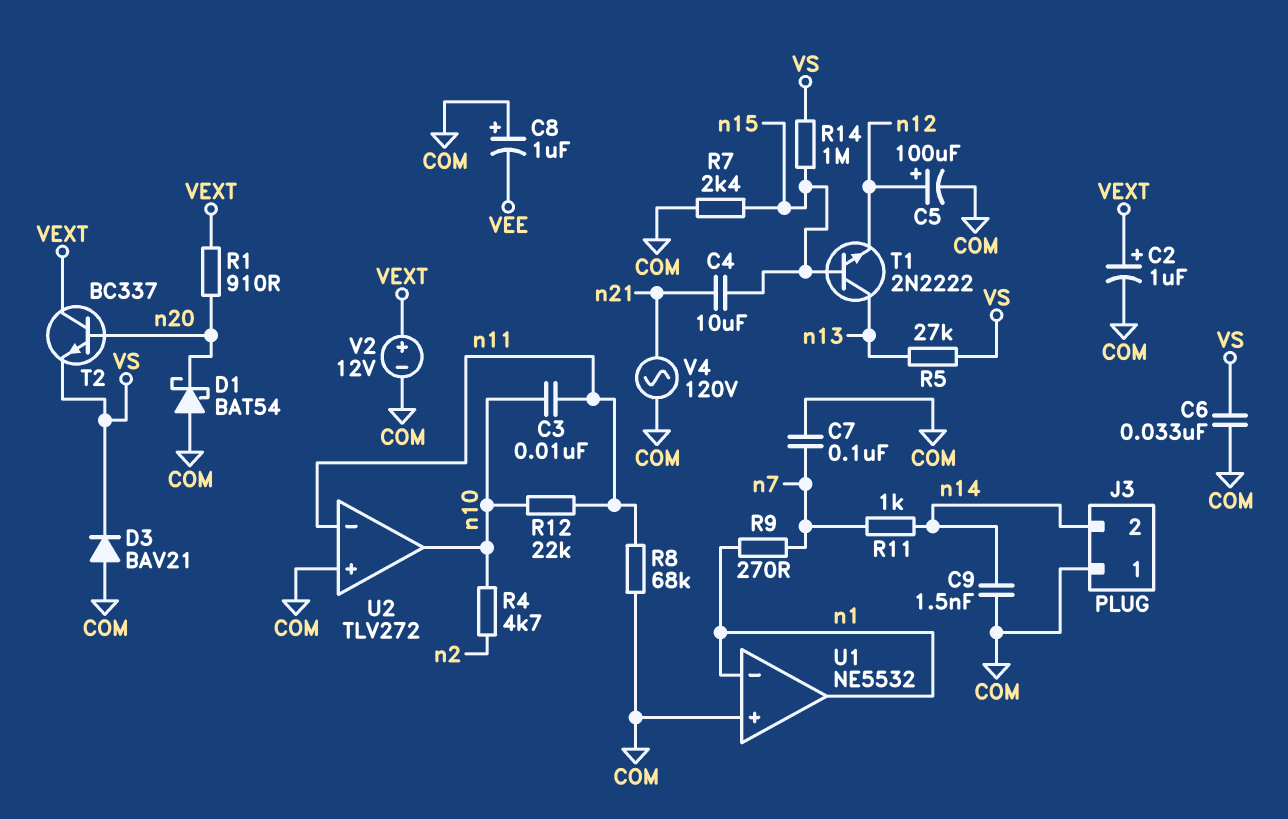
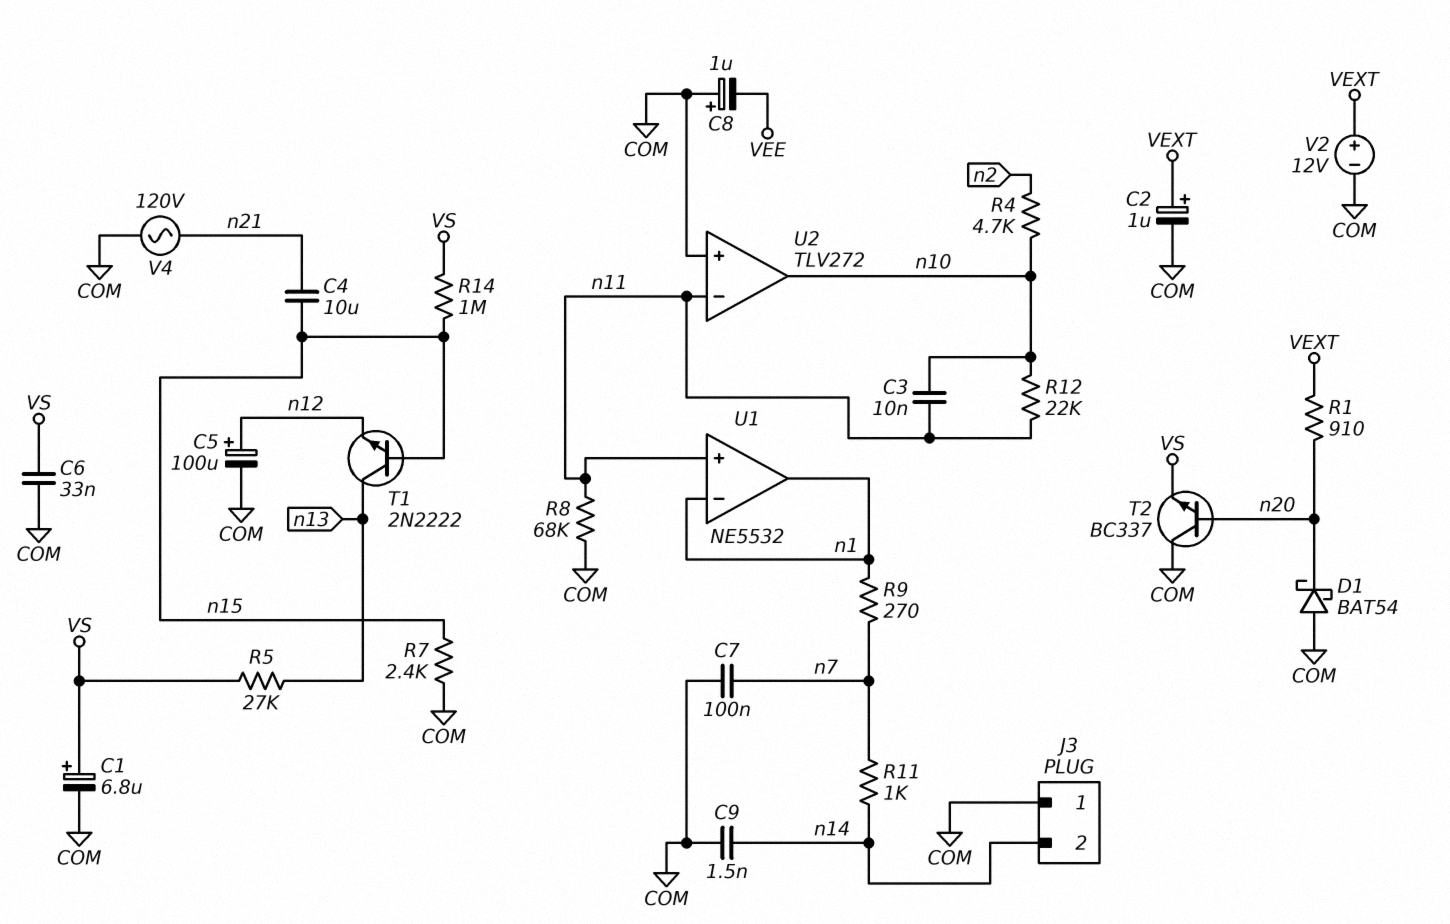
C1: none -> 6.8uF (plus VS, minus COM)
D3: diode BAV21 (A COM, K VS) -> none
T2: NPN BC337 (B n20, C VEXT, E VS) -> NPN BC337 (B n20, C COM, E VS)
U1 pin in+: COM -> n11

